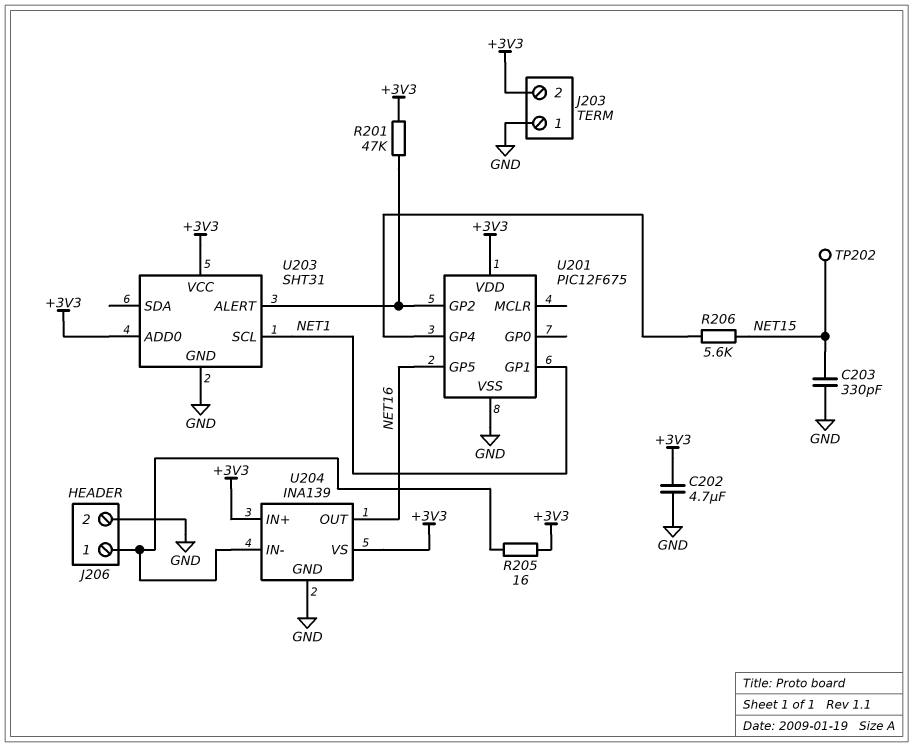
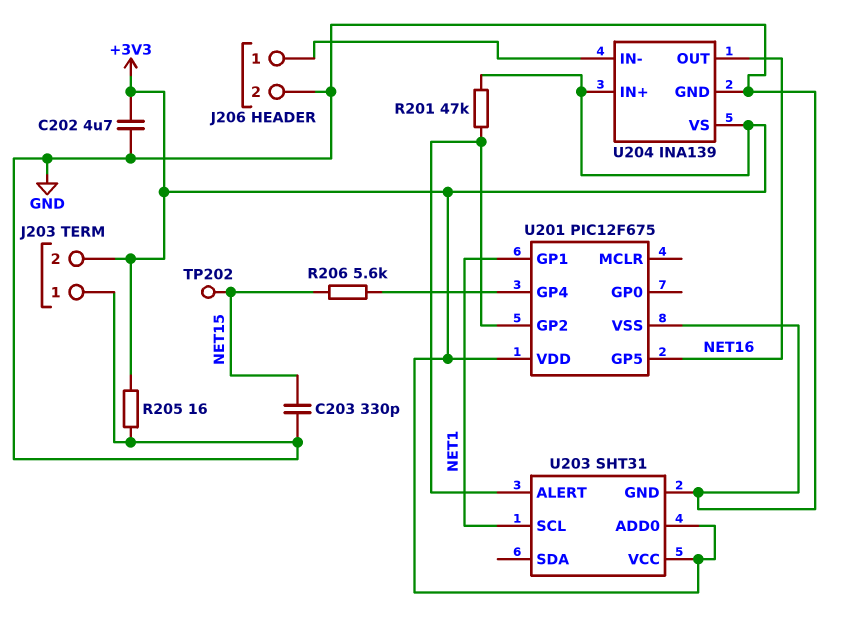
R205: 16 (+3V3, J206/1) -> 16 (+3V3, GND)

